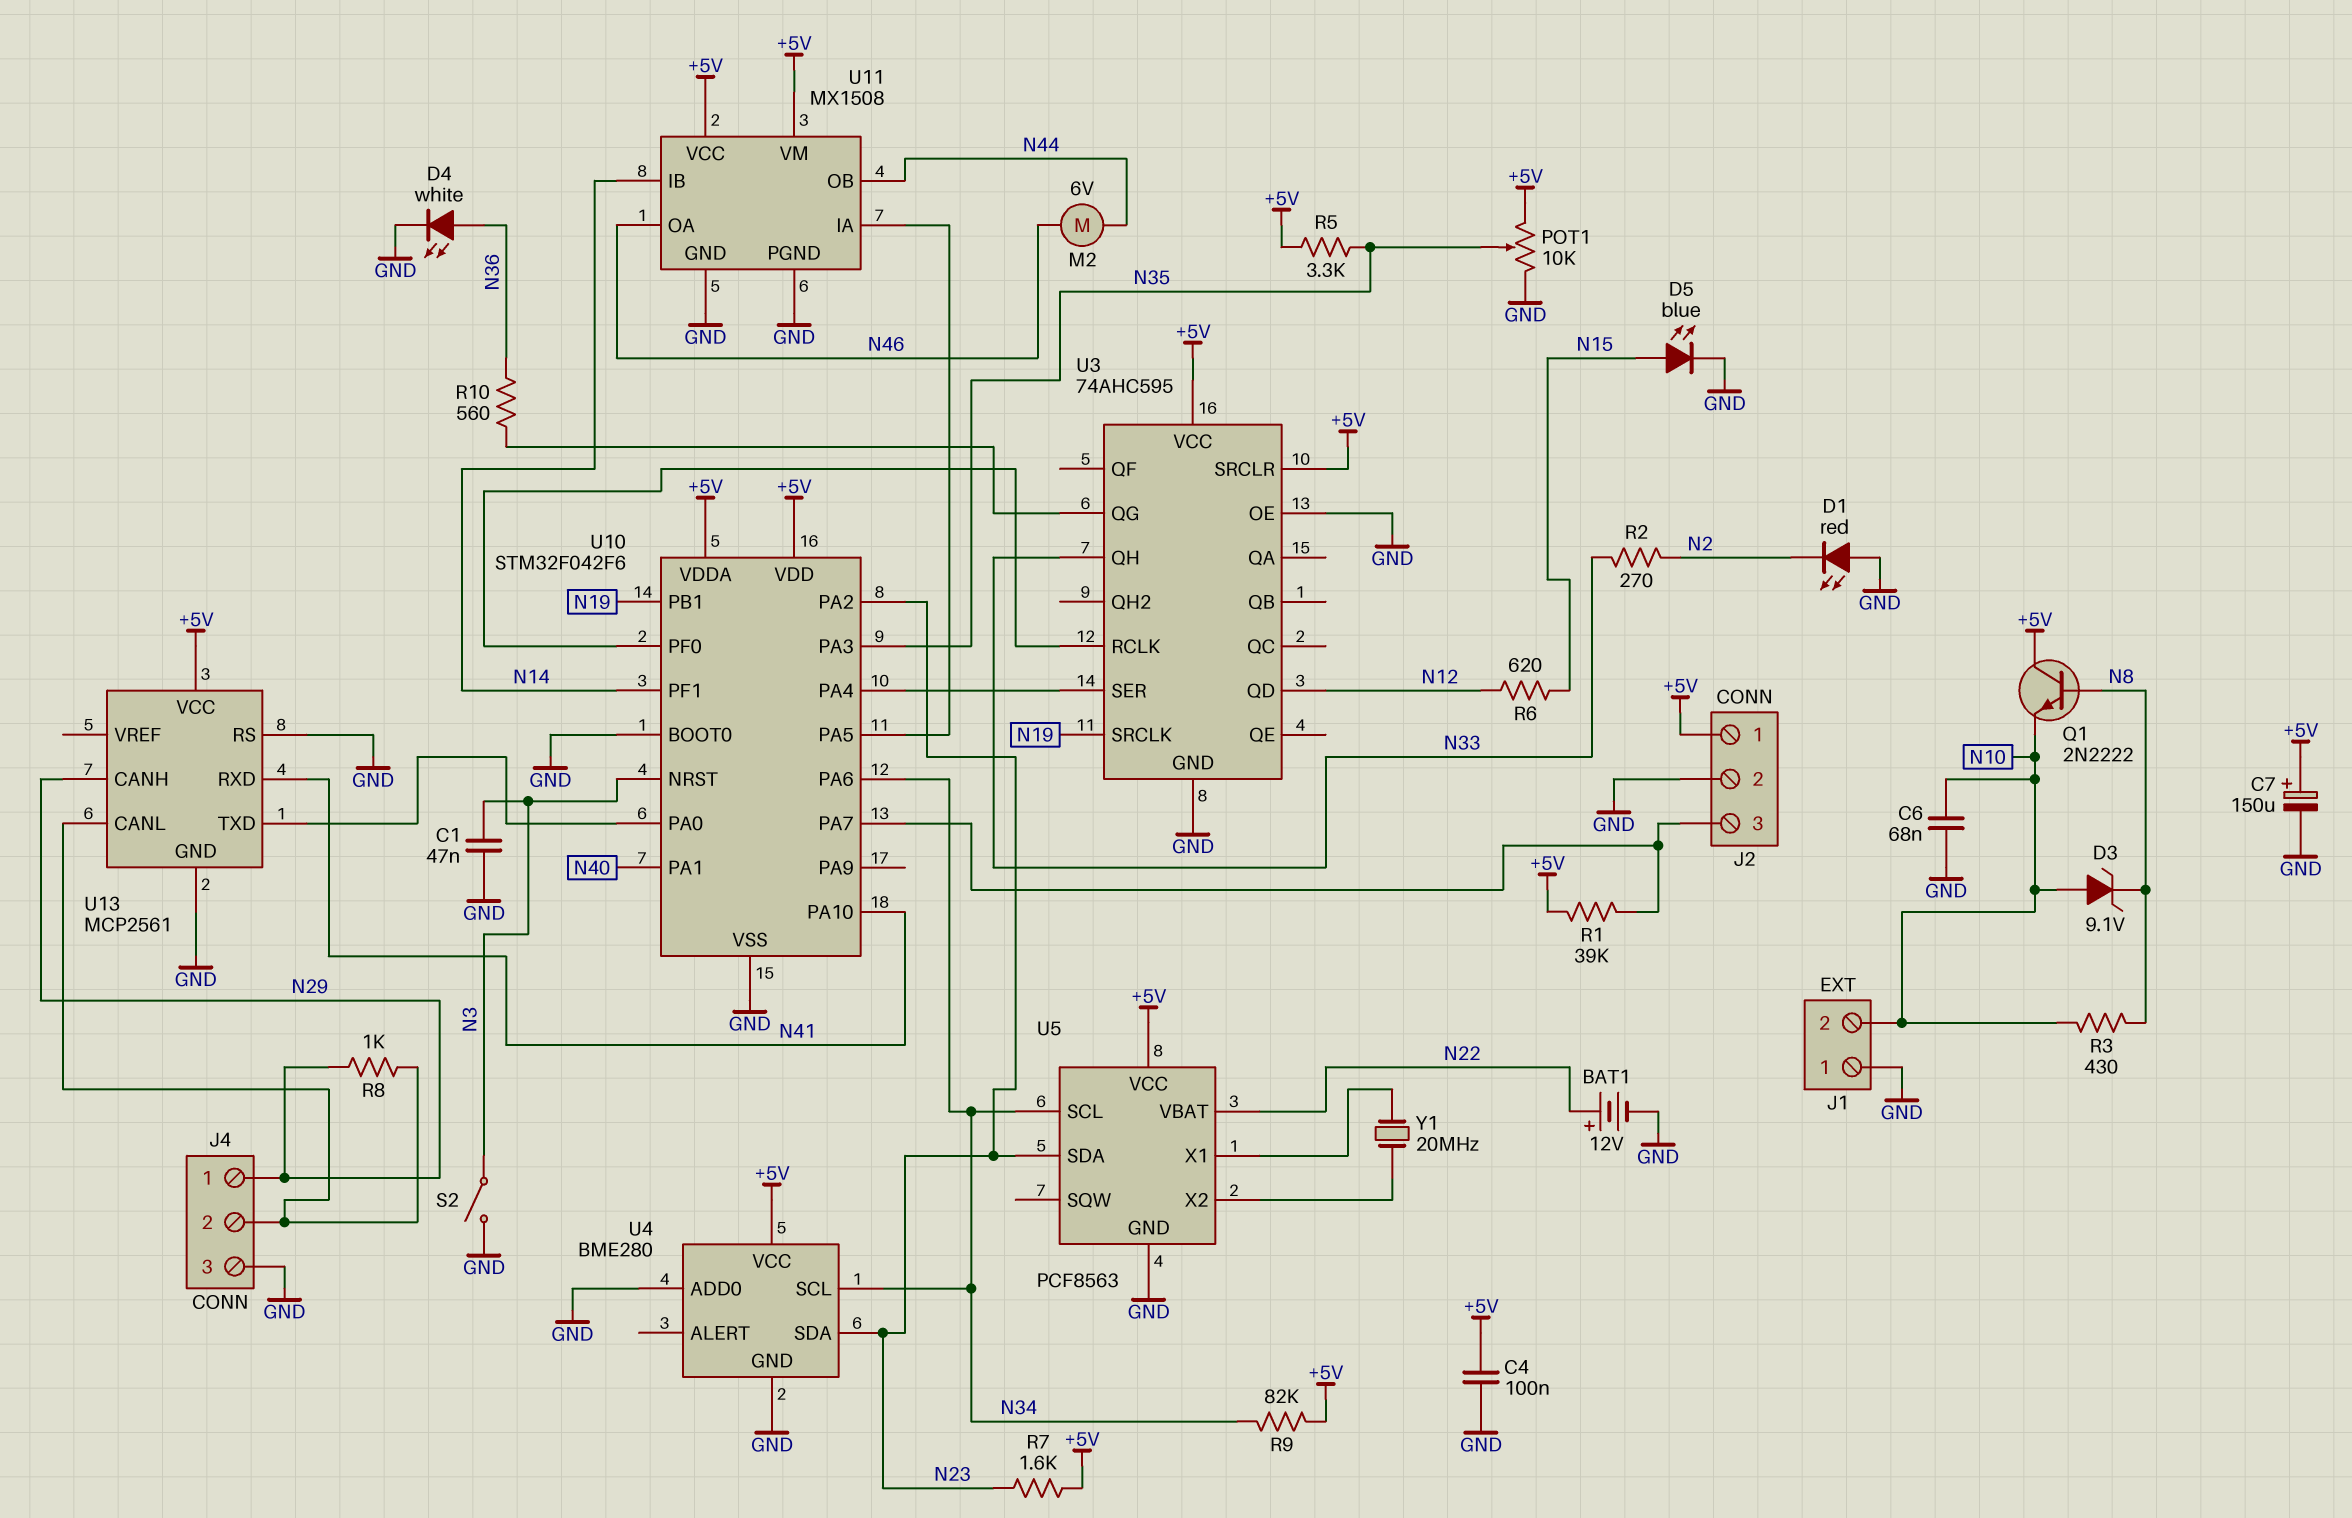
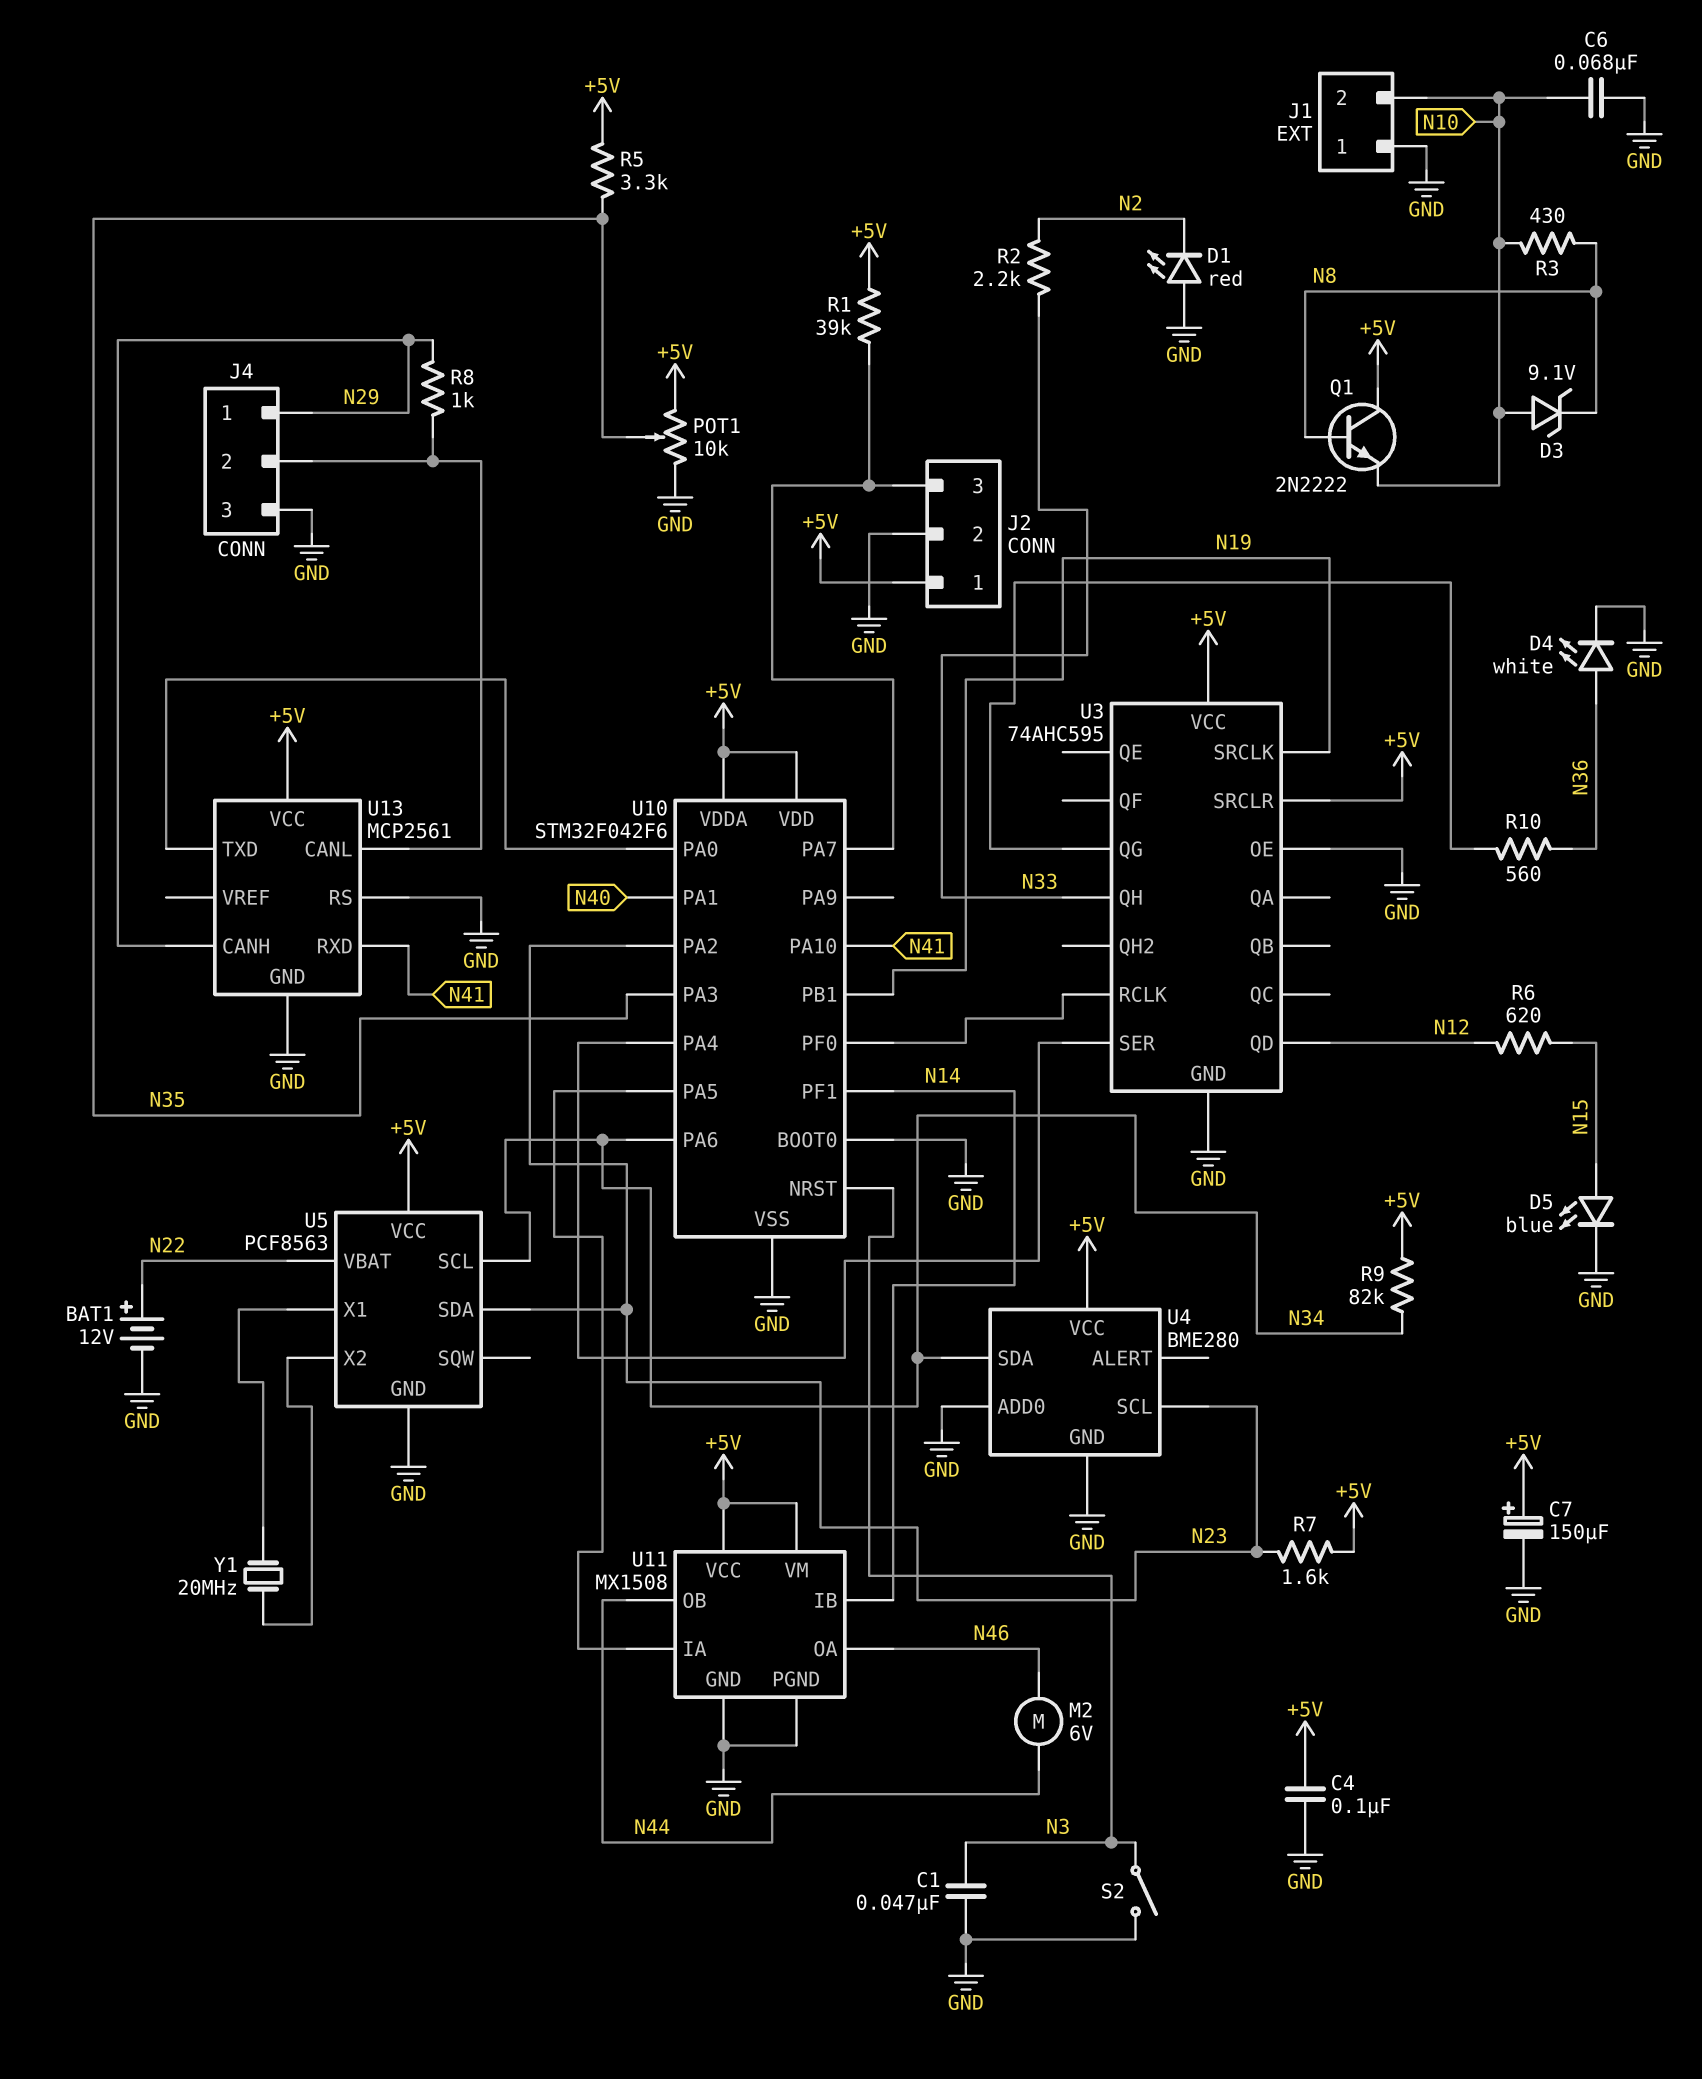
R2: 270 (N2, N33) -> 2.2k (N2, N33)
U4 pin SCL: N34 -> N23
U4 pin SDA: N23 -> N34

